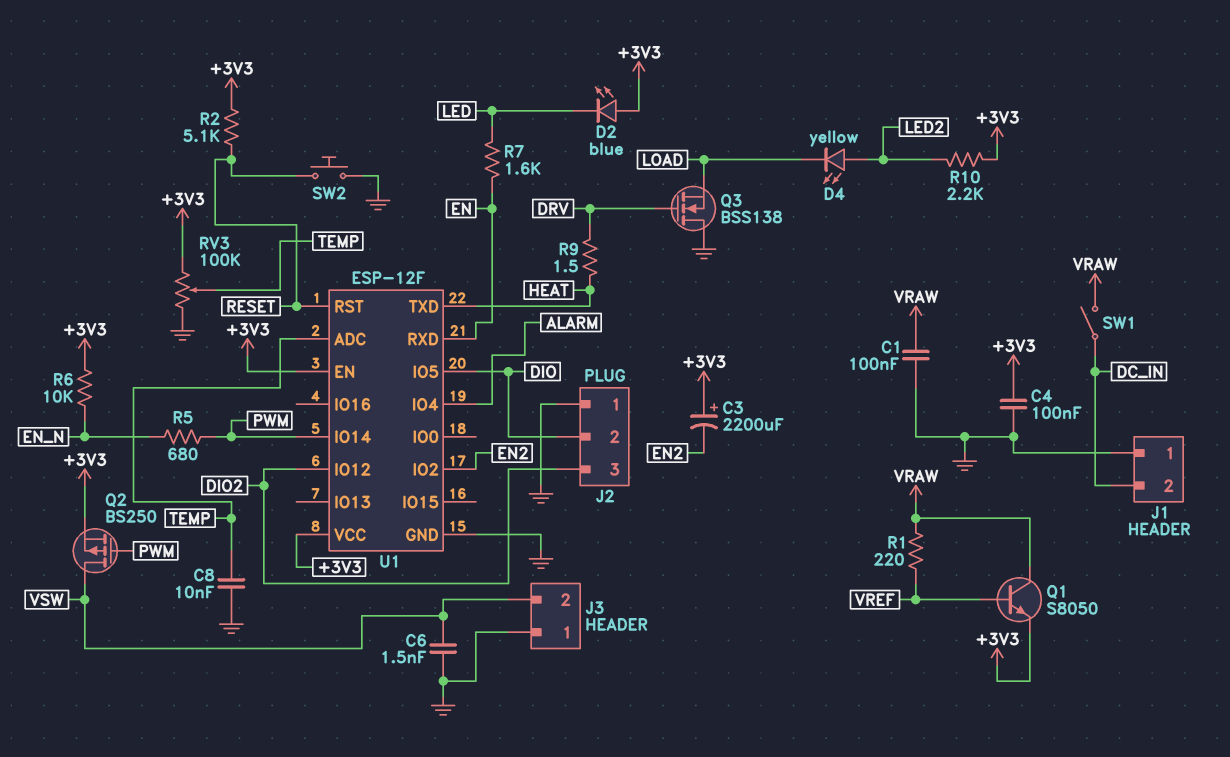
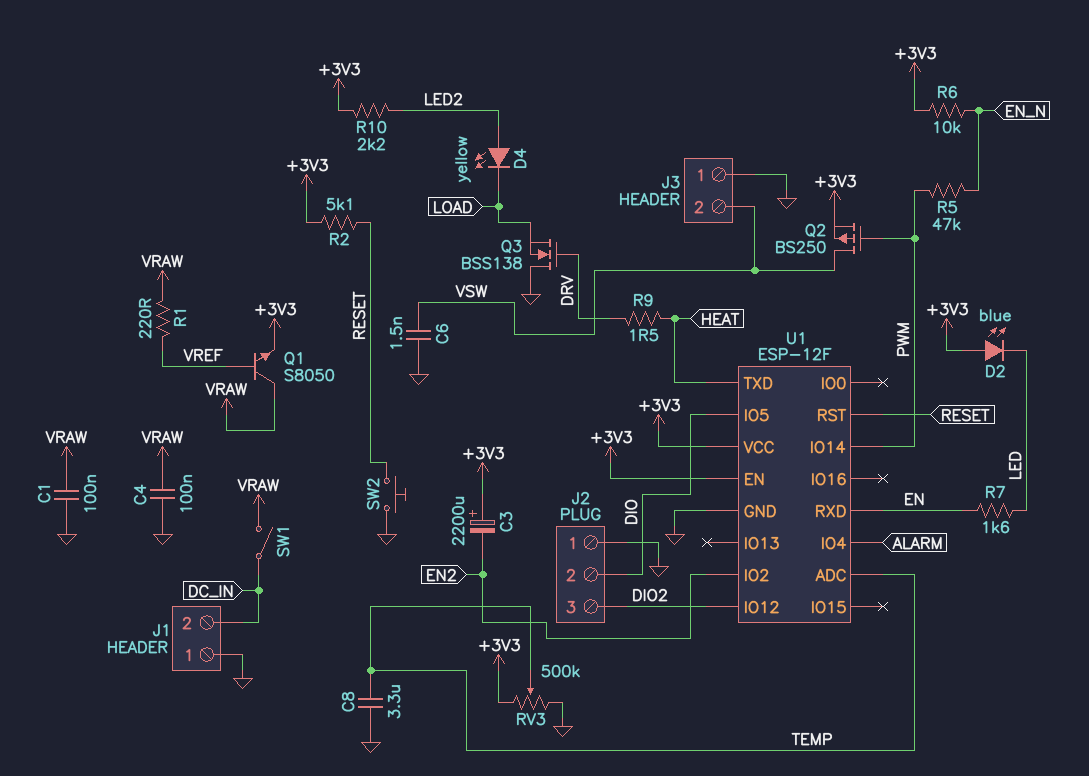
C4: 100nF (+3V3, GND) -> 100nF (GND, VRAW)
C8: 10nF (GND, TEMP) -> 3.3uF (GND, TEMP)
R5: 680 (EN_N, PWM) -> 47k (EN_N, PWM)
RV3: 100k (+3V3, GND, wiper TEMP) -> 500k (+3V3, GND, wiper TEMP)

